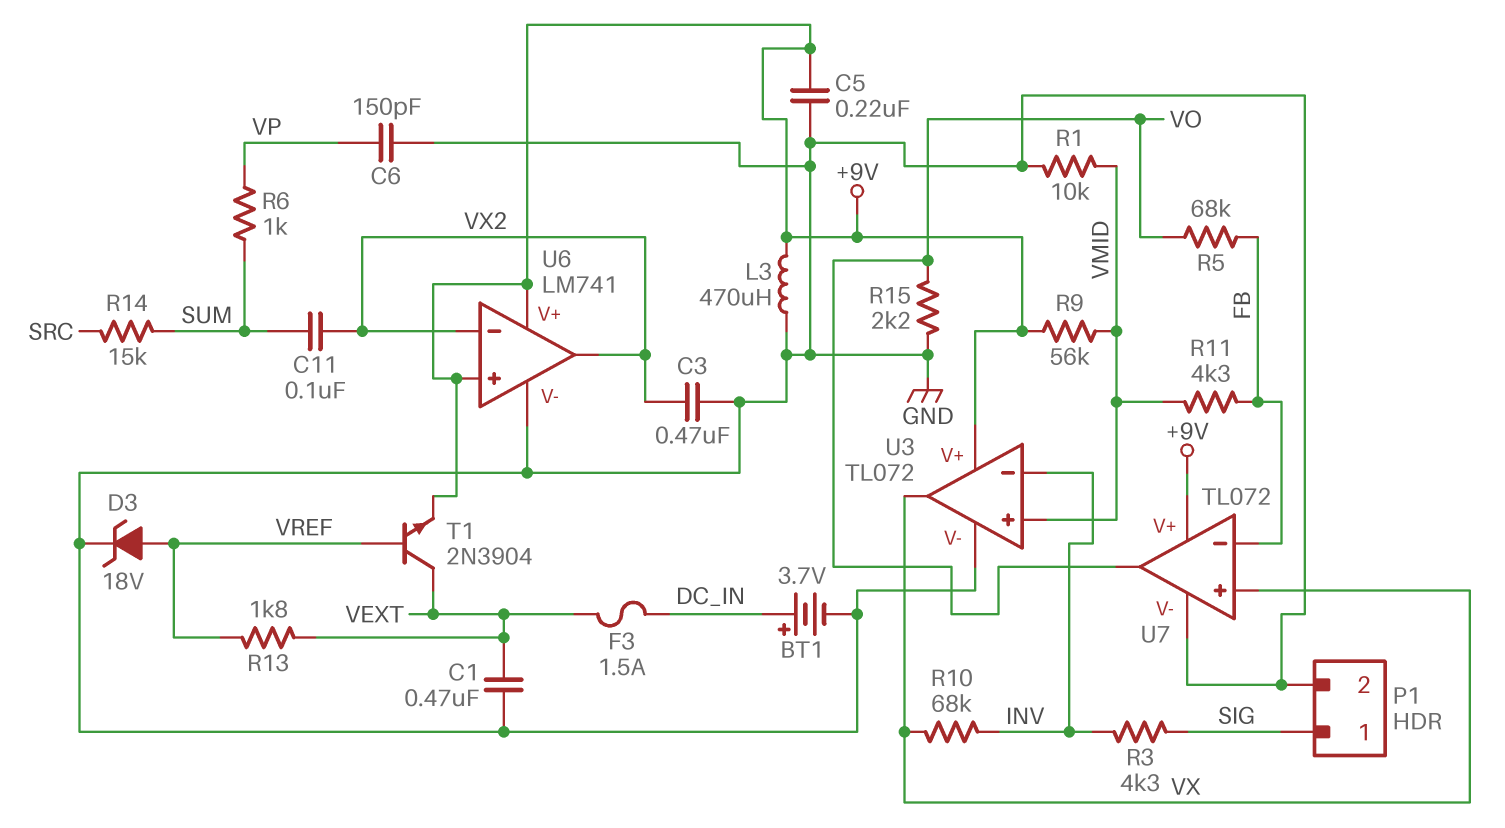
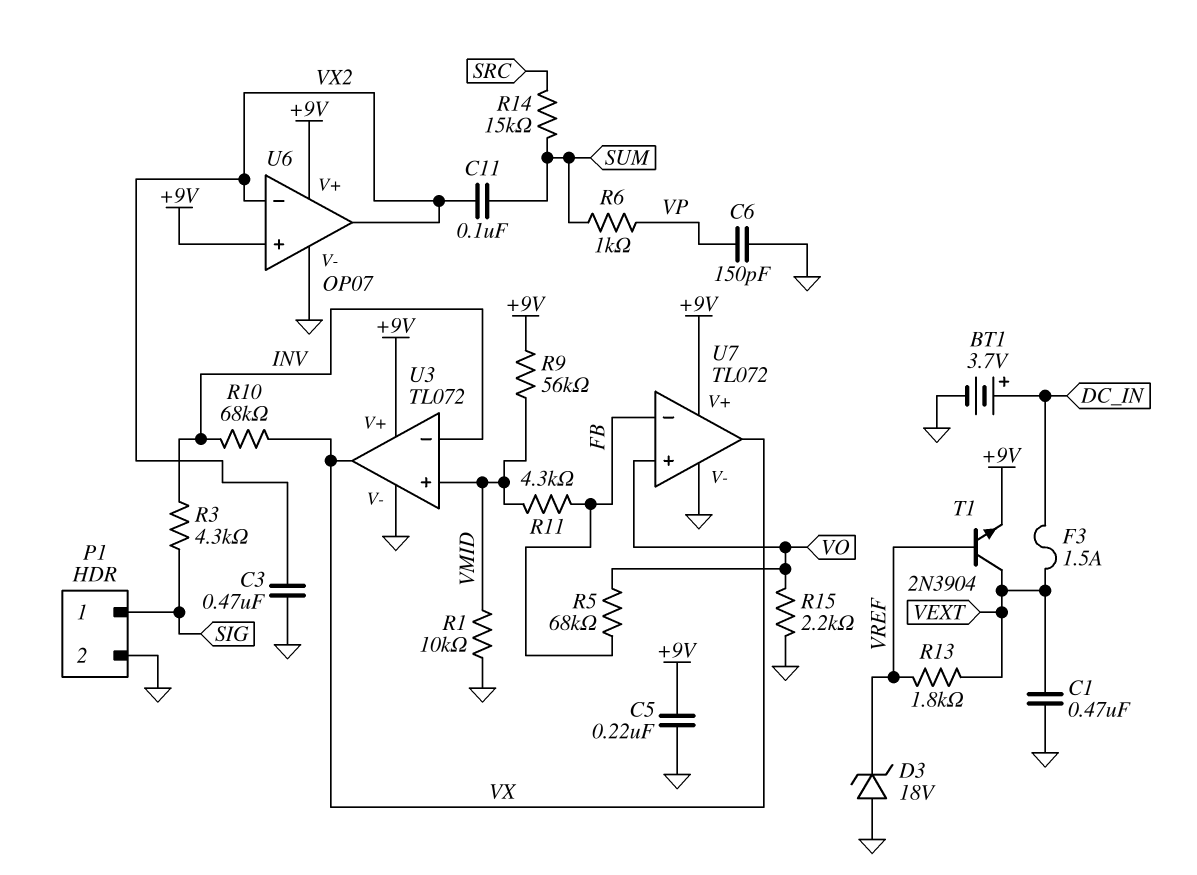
D3: zener 18V (A VREF, K GND) -> zener 18V (A GND, K VREF)
L3: 470uH (+9V, GND) -> none
U6: LM741 -> OP07
U7 pin in+: VX -> VO
U7 pin out: VO -> VX

